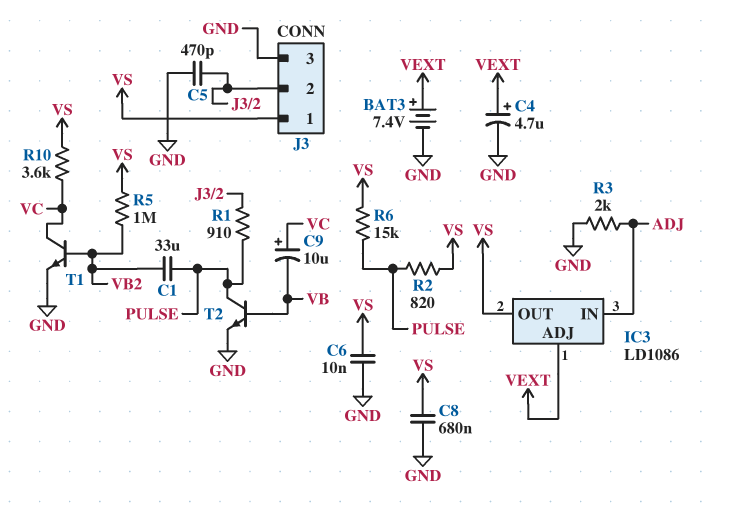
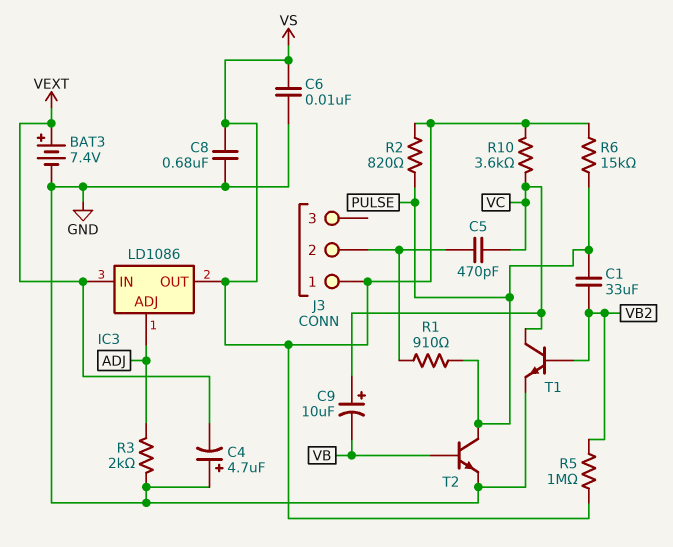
C4: 4.7uF (plus VEXT, minus GND) -> 4.7uF (plus GND, minus VEXT)
C5: 470pF (GND, J3/2) -> 470pF (J3/2, VC)
IC3 pin ADJ: VEXT -> ADJ
IC3 pin IN: ADJ -> VEXT
J3 pin 3: GND -> none

